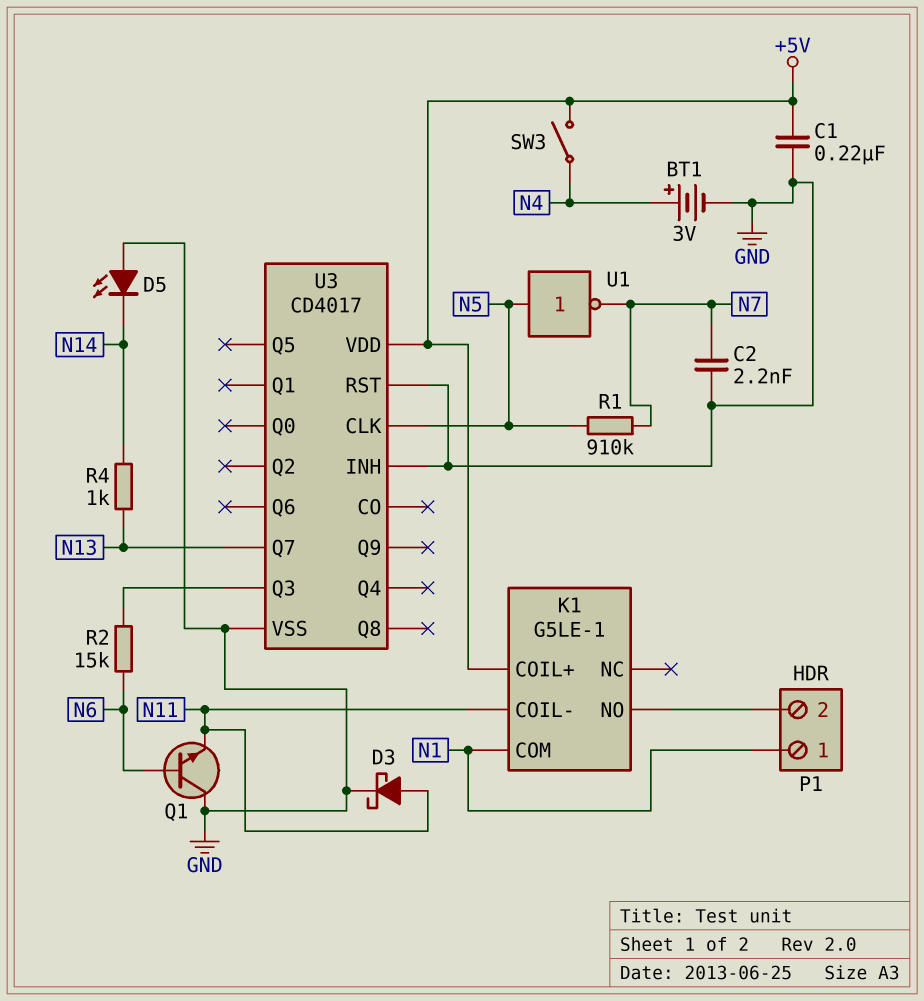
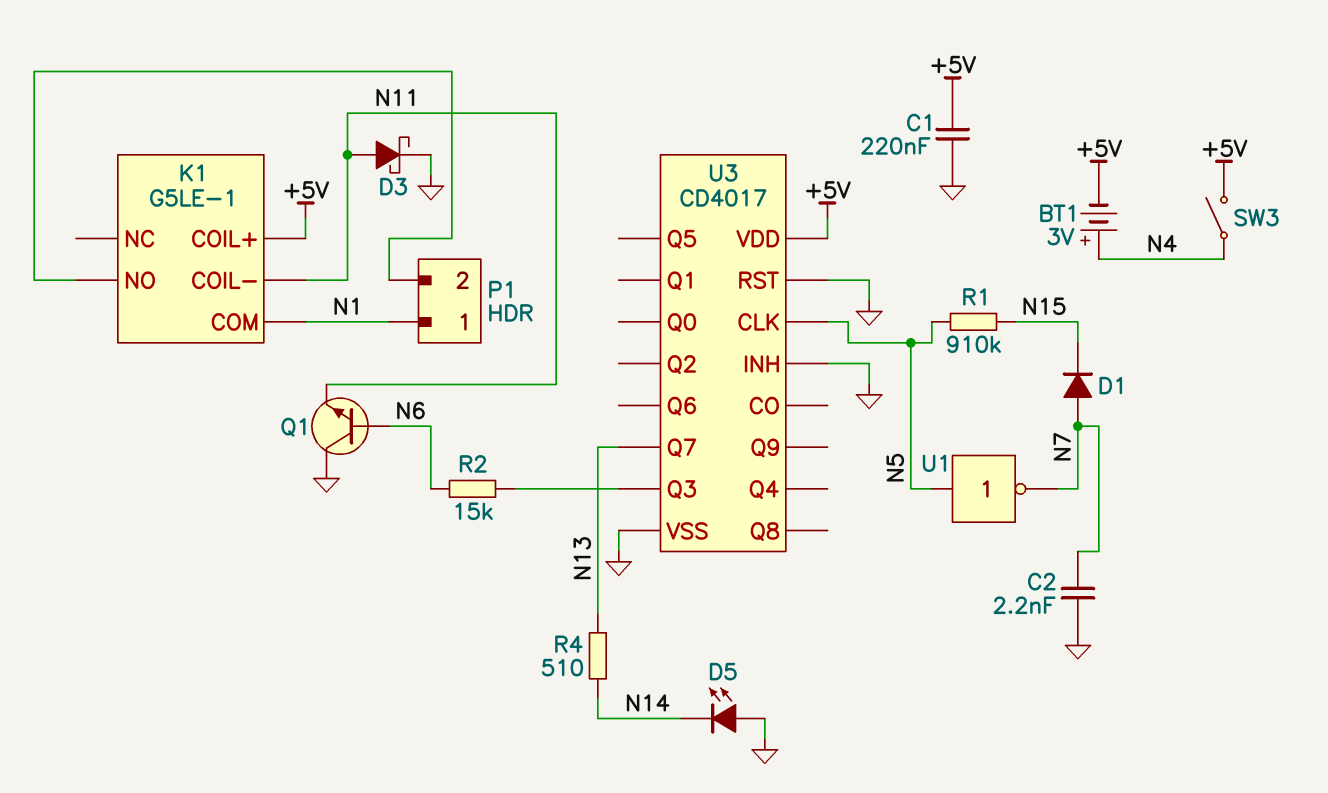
BT1: 3V (plus N4, minus GND) -> 3V (plus N4, minus +5V)
D1: none -> diode (A N7, K N15)
R1: 910k (N5, N7) -> 910k (N5, N15)
R4: 1k (N13, N14) -> 510 (N13, N14)

